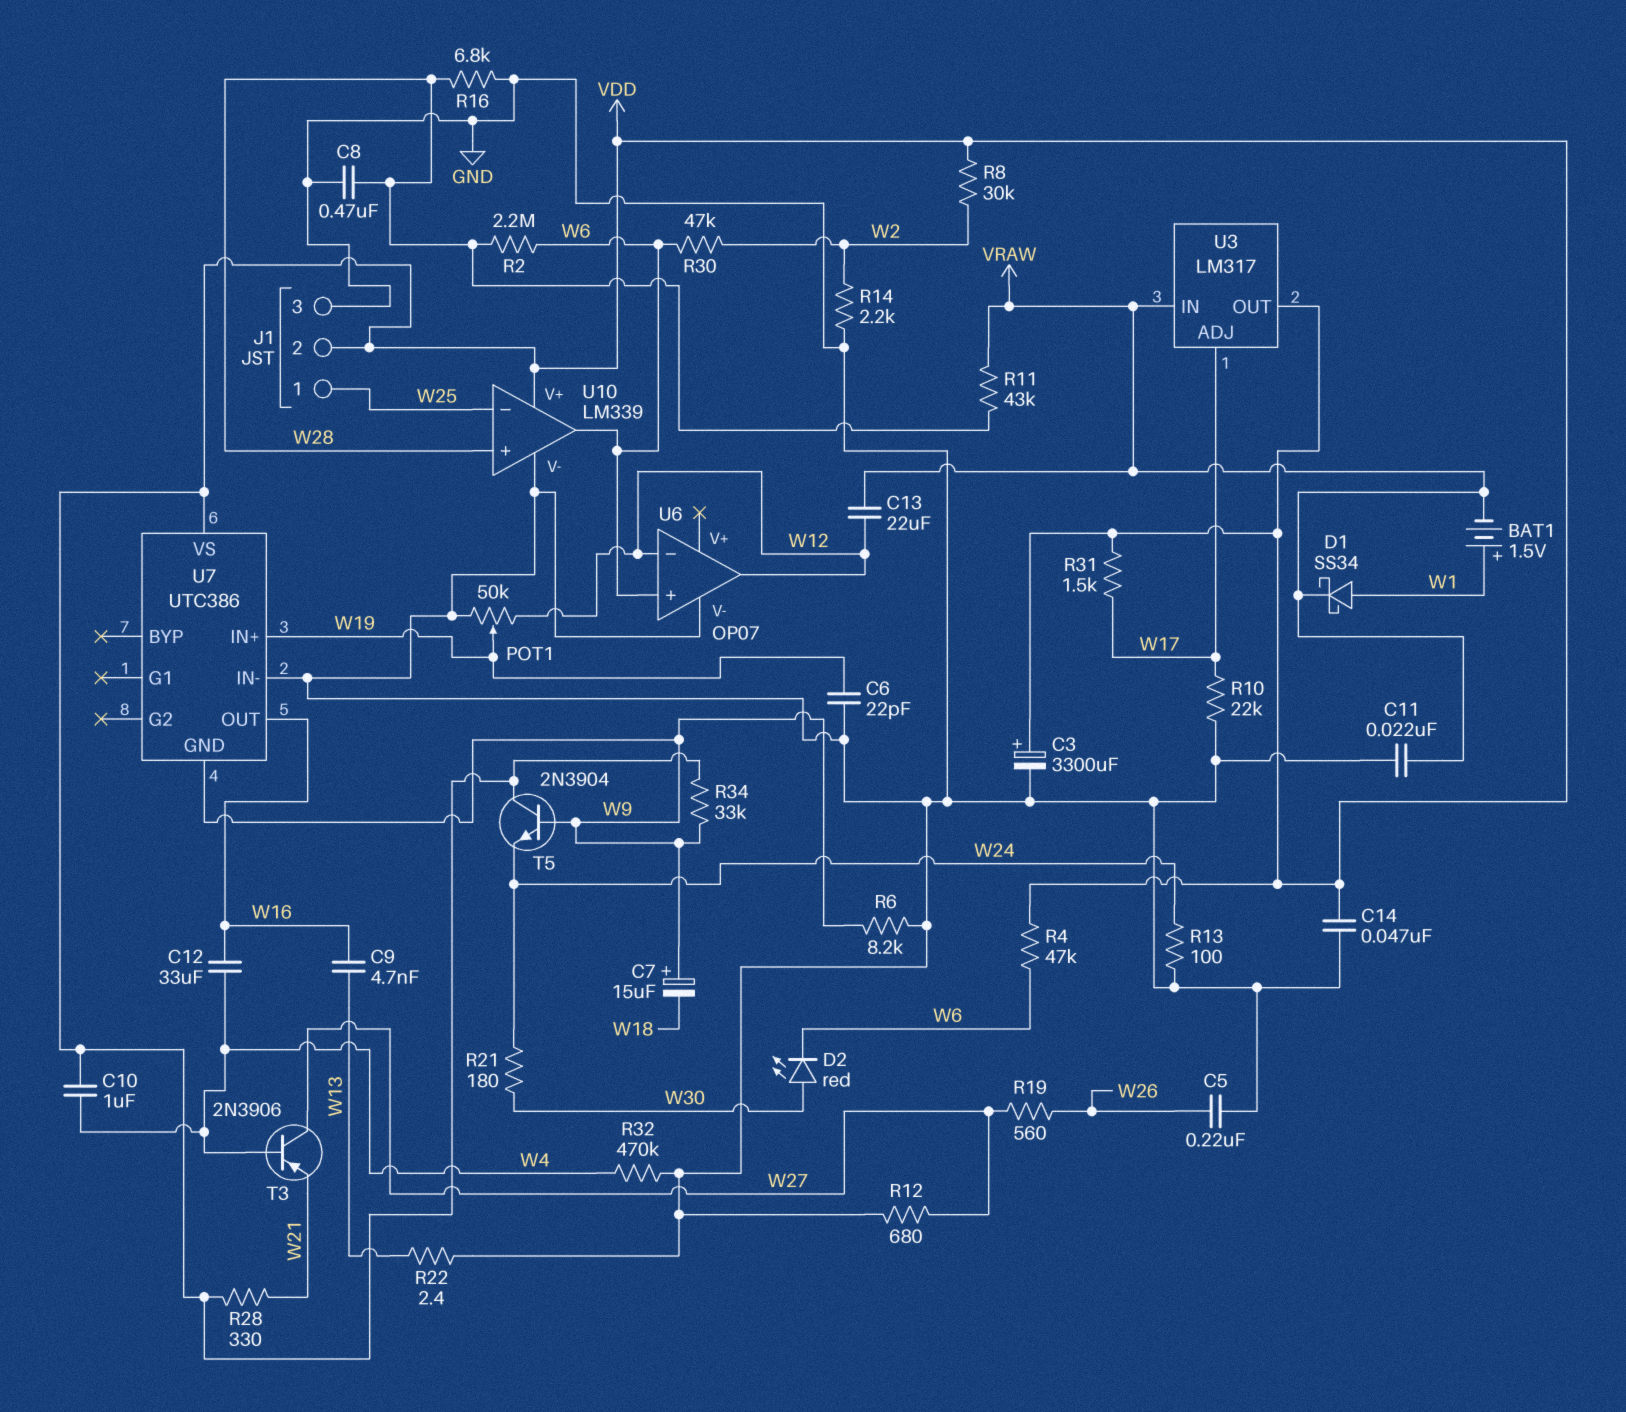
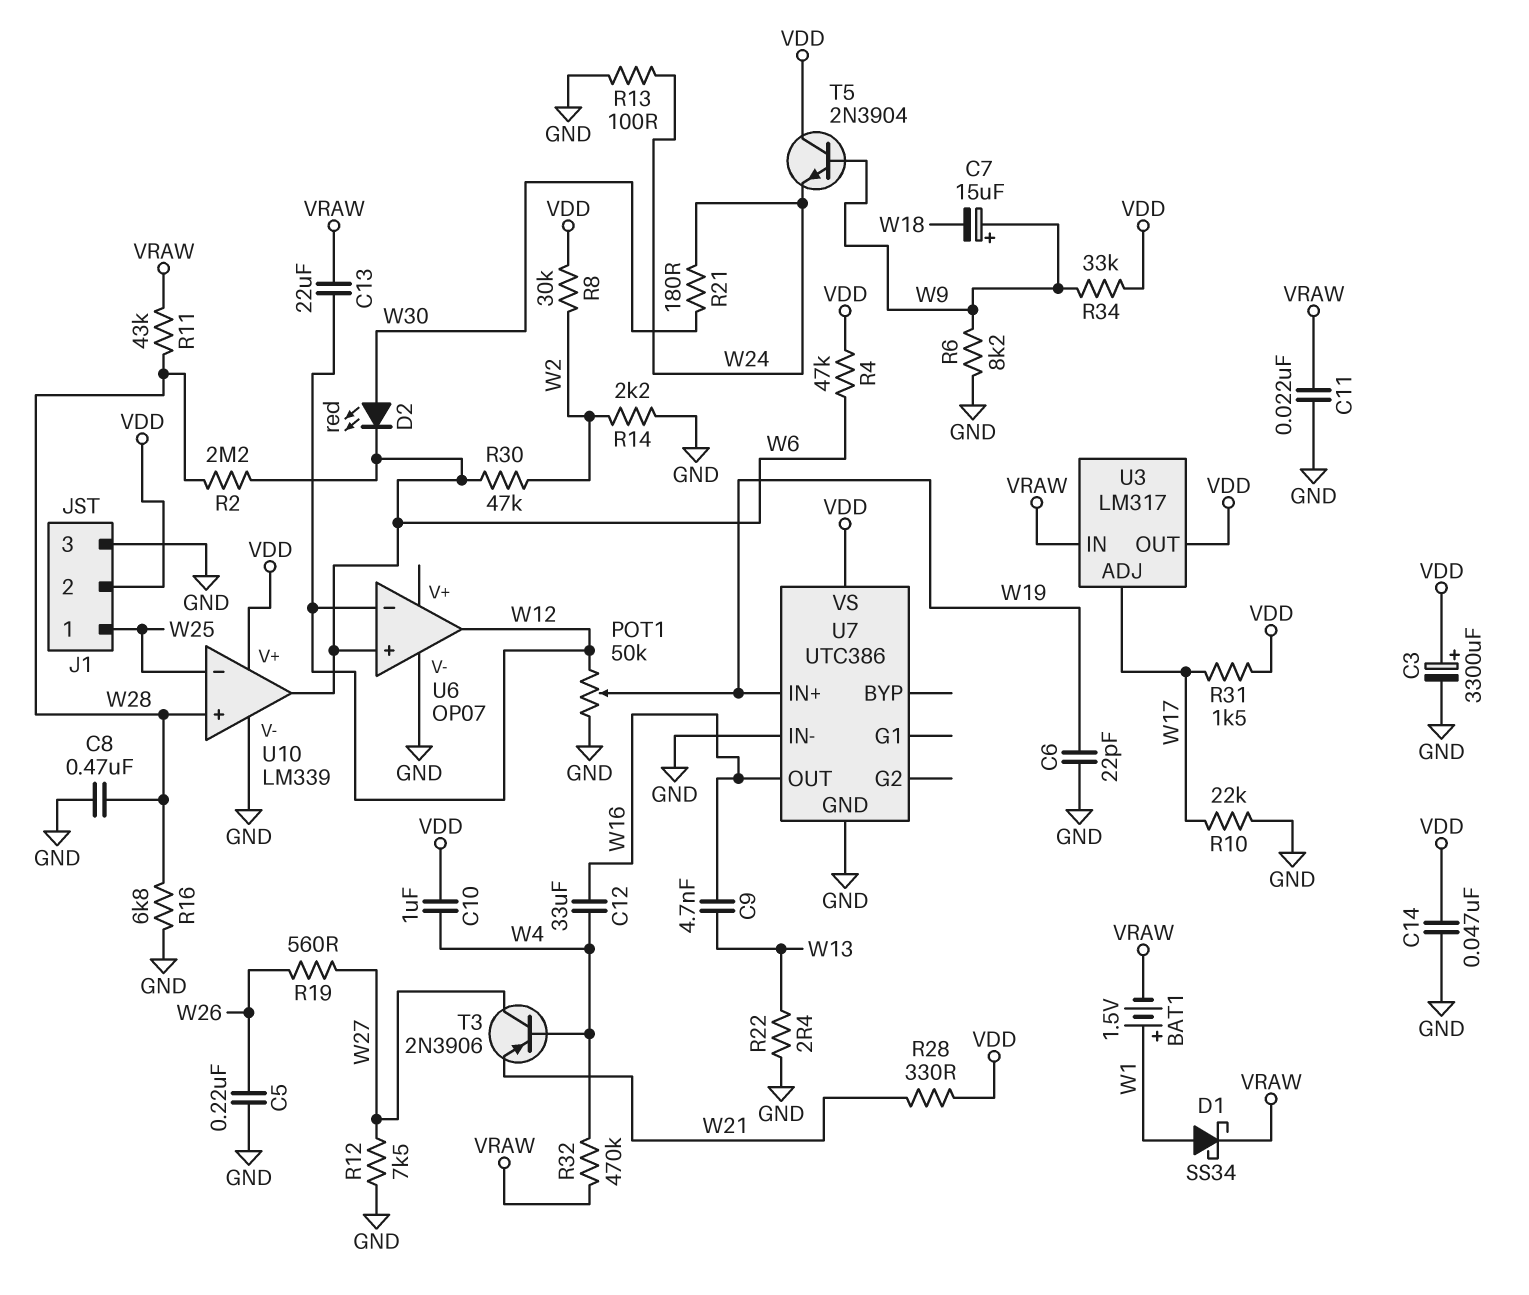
R12: 680 (GND, W27) -> 7.5k (GND, W27)
R32: 470k (GND, W4) -> 470k (VRAW, W4)
U7 pin GND: W9 -> GND

